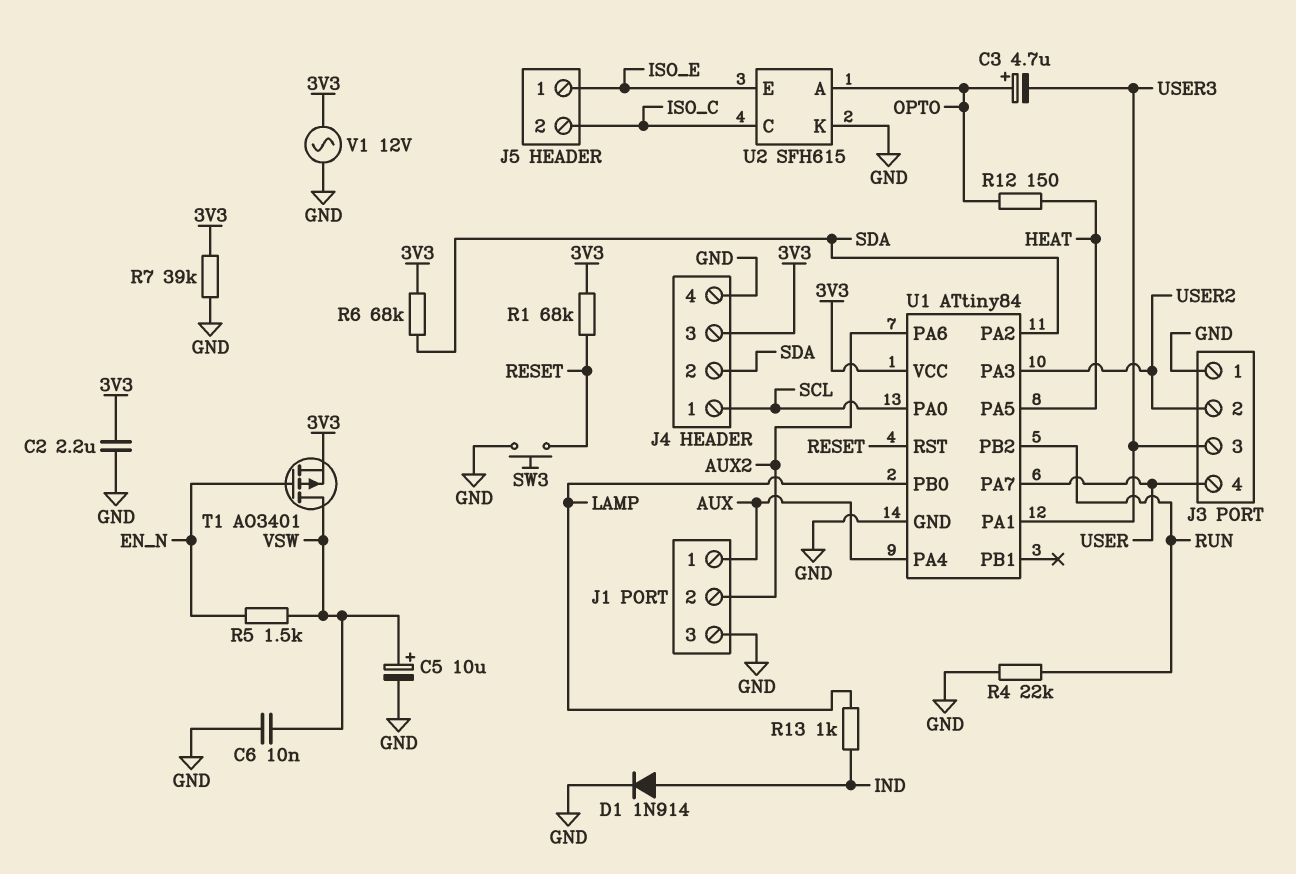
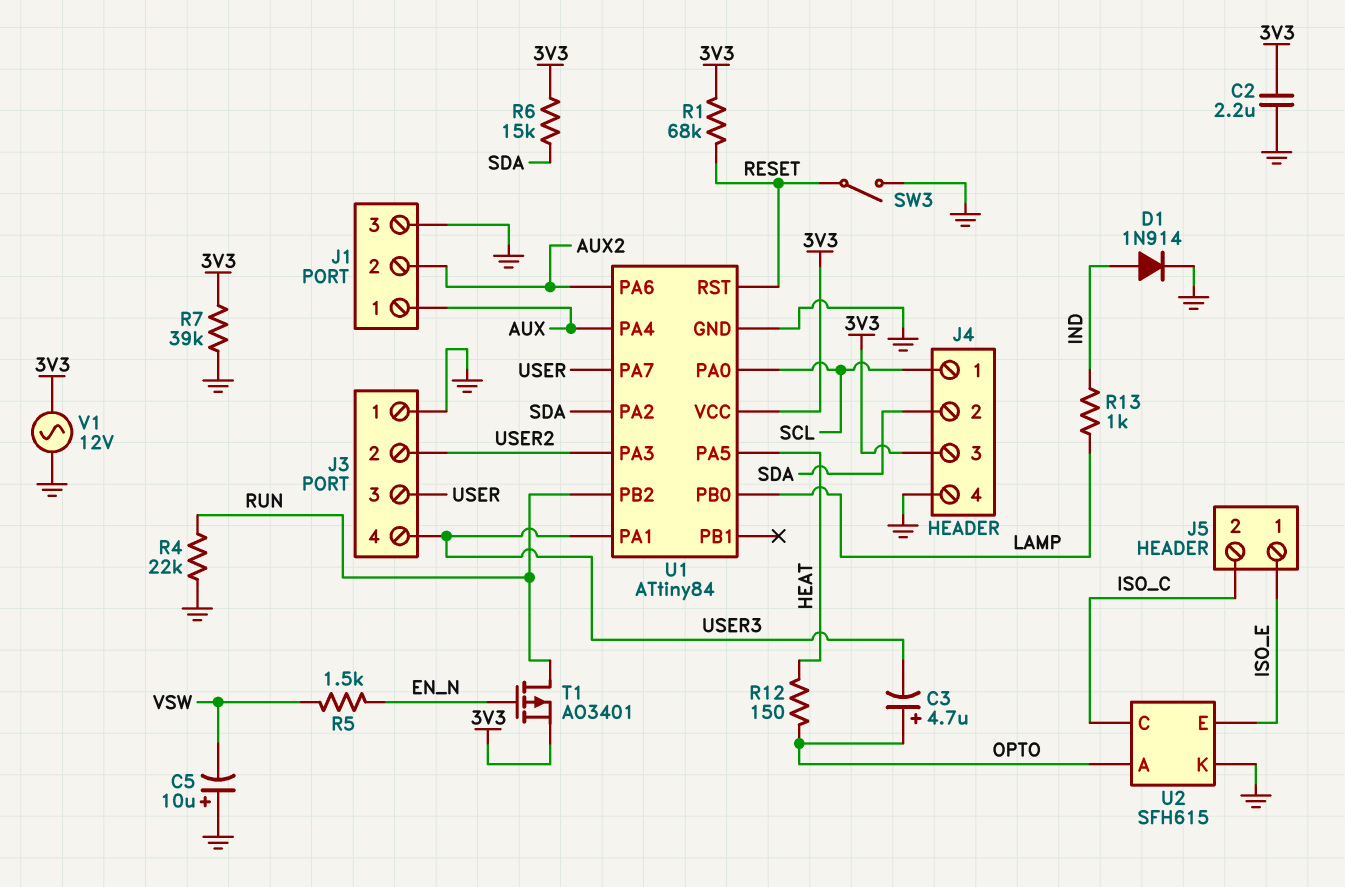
C5: 10uF (plus VSW, minus GND) -> 10uF (plus GND, minus VSW)
C6: 10nF (GND, VSW) -> none
J3 pin 3: USER3 -> USER
J3 pin 4: USER -> USER3
R6: 68k (3V3, SDA) -> 15k (3V3, SDA)
SW3: button (GND, RESET) -> switch (GND, RESET)
T1: PMOS AO3401 (G EN_N, D VSW, S 3V3) -> PMOS AO3401 (G EN_N, D RUN, S 3V3)

